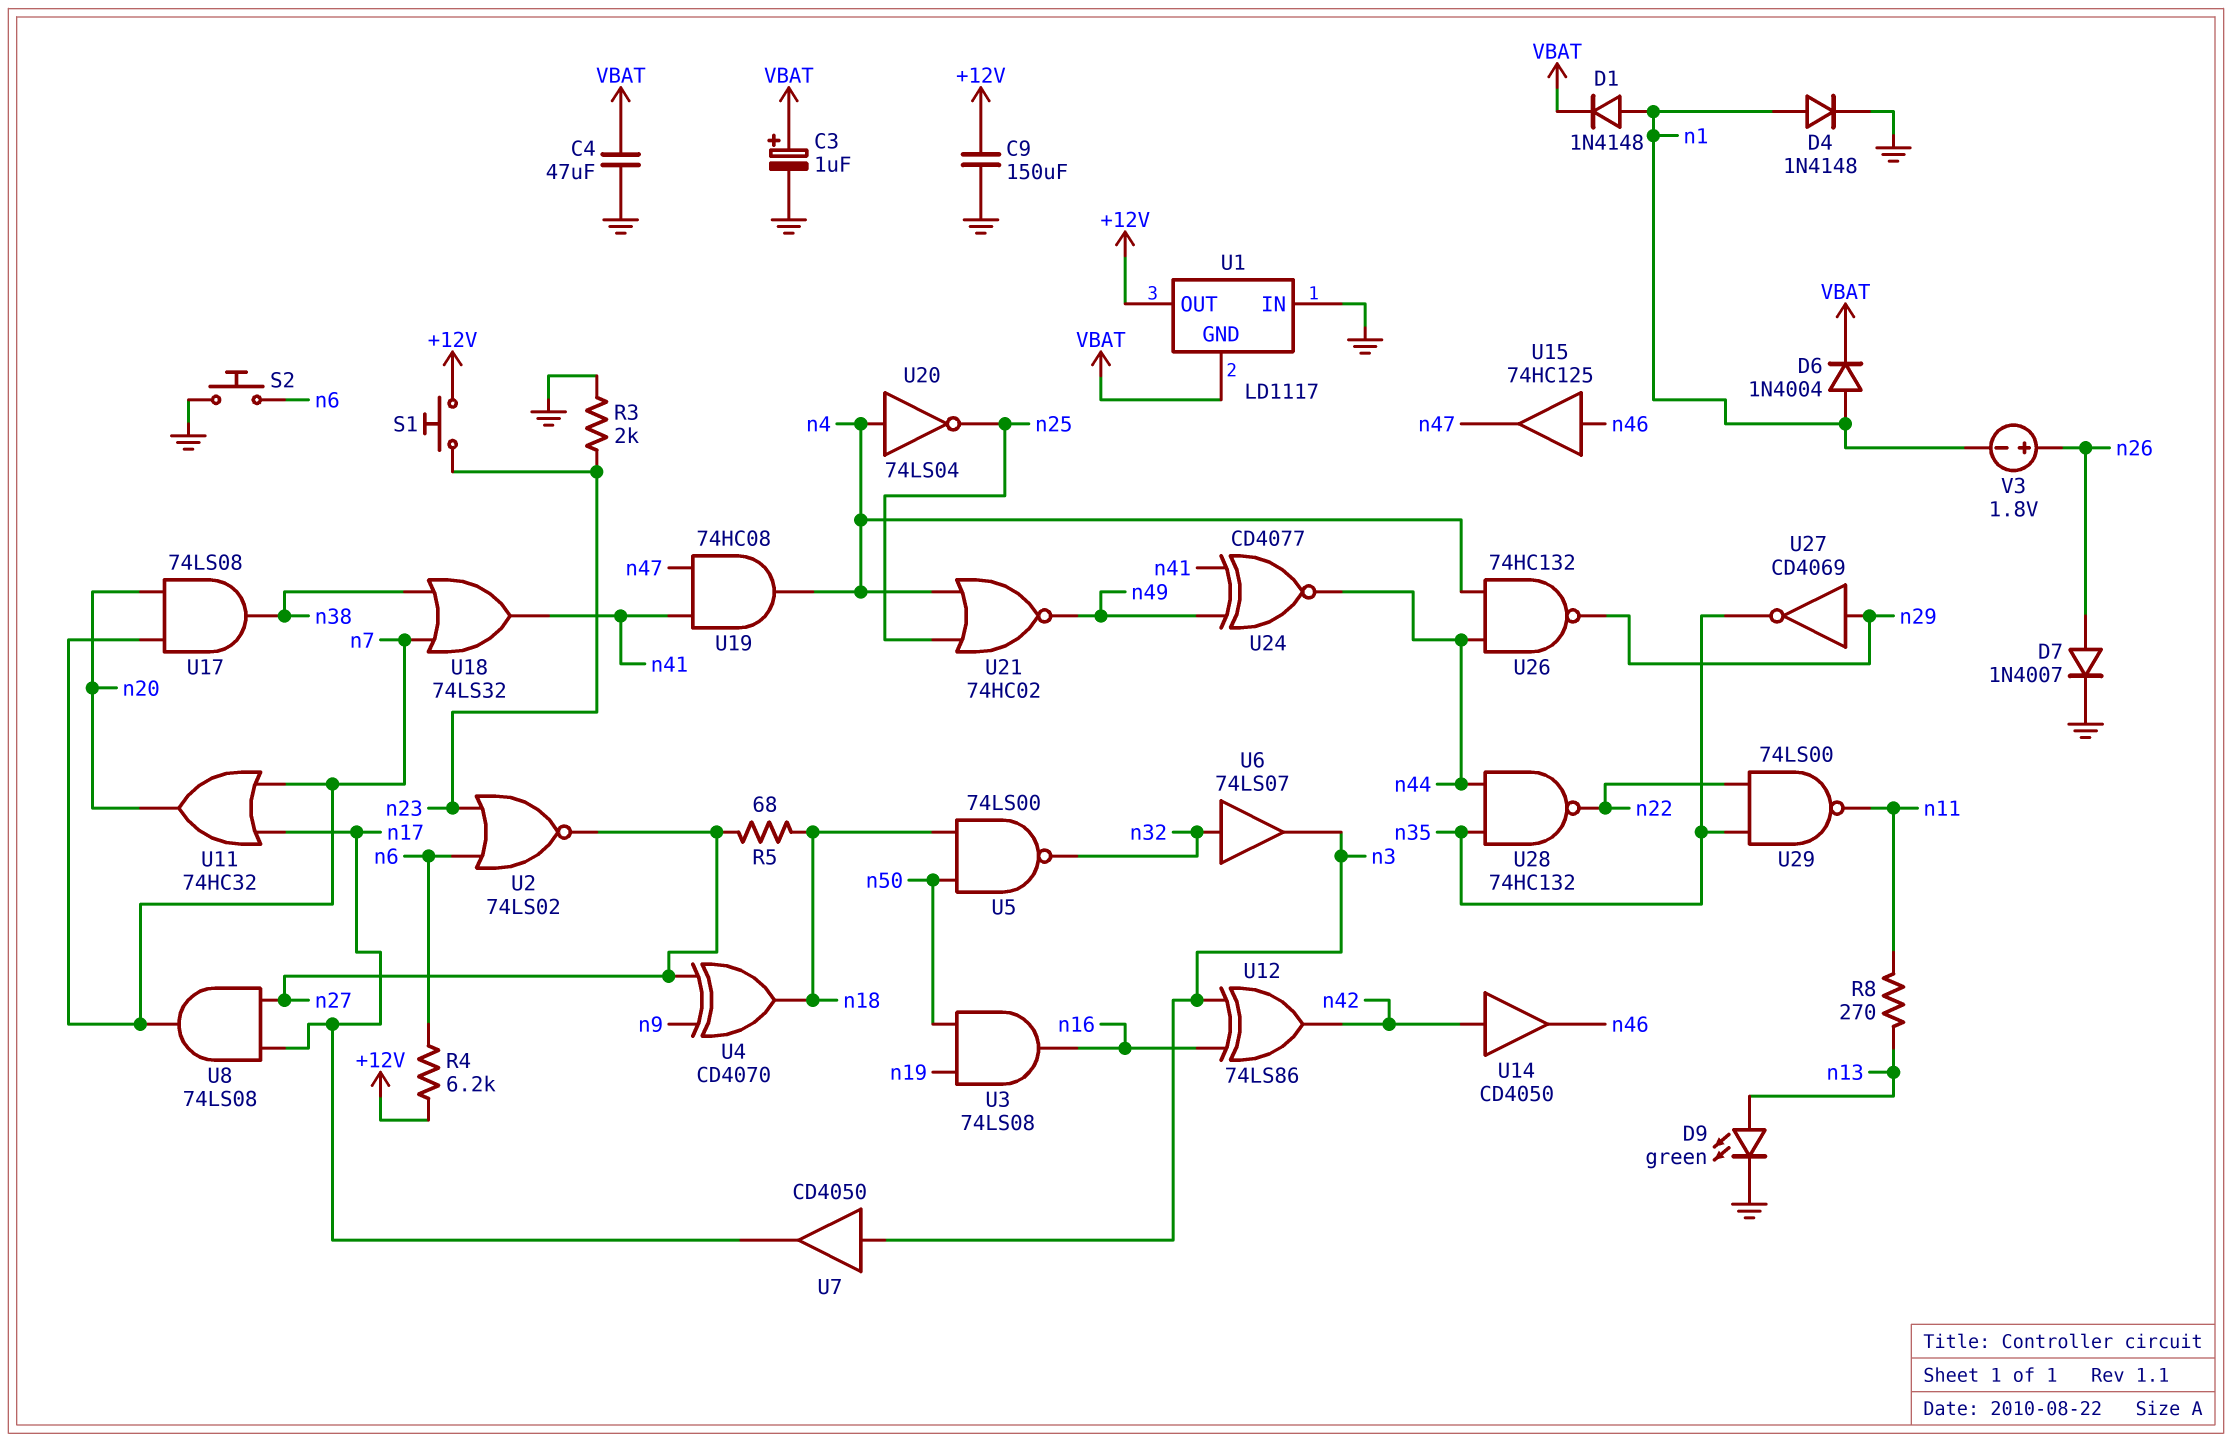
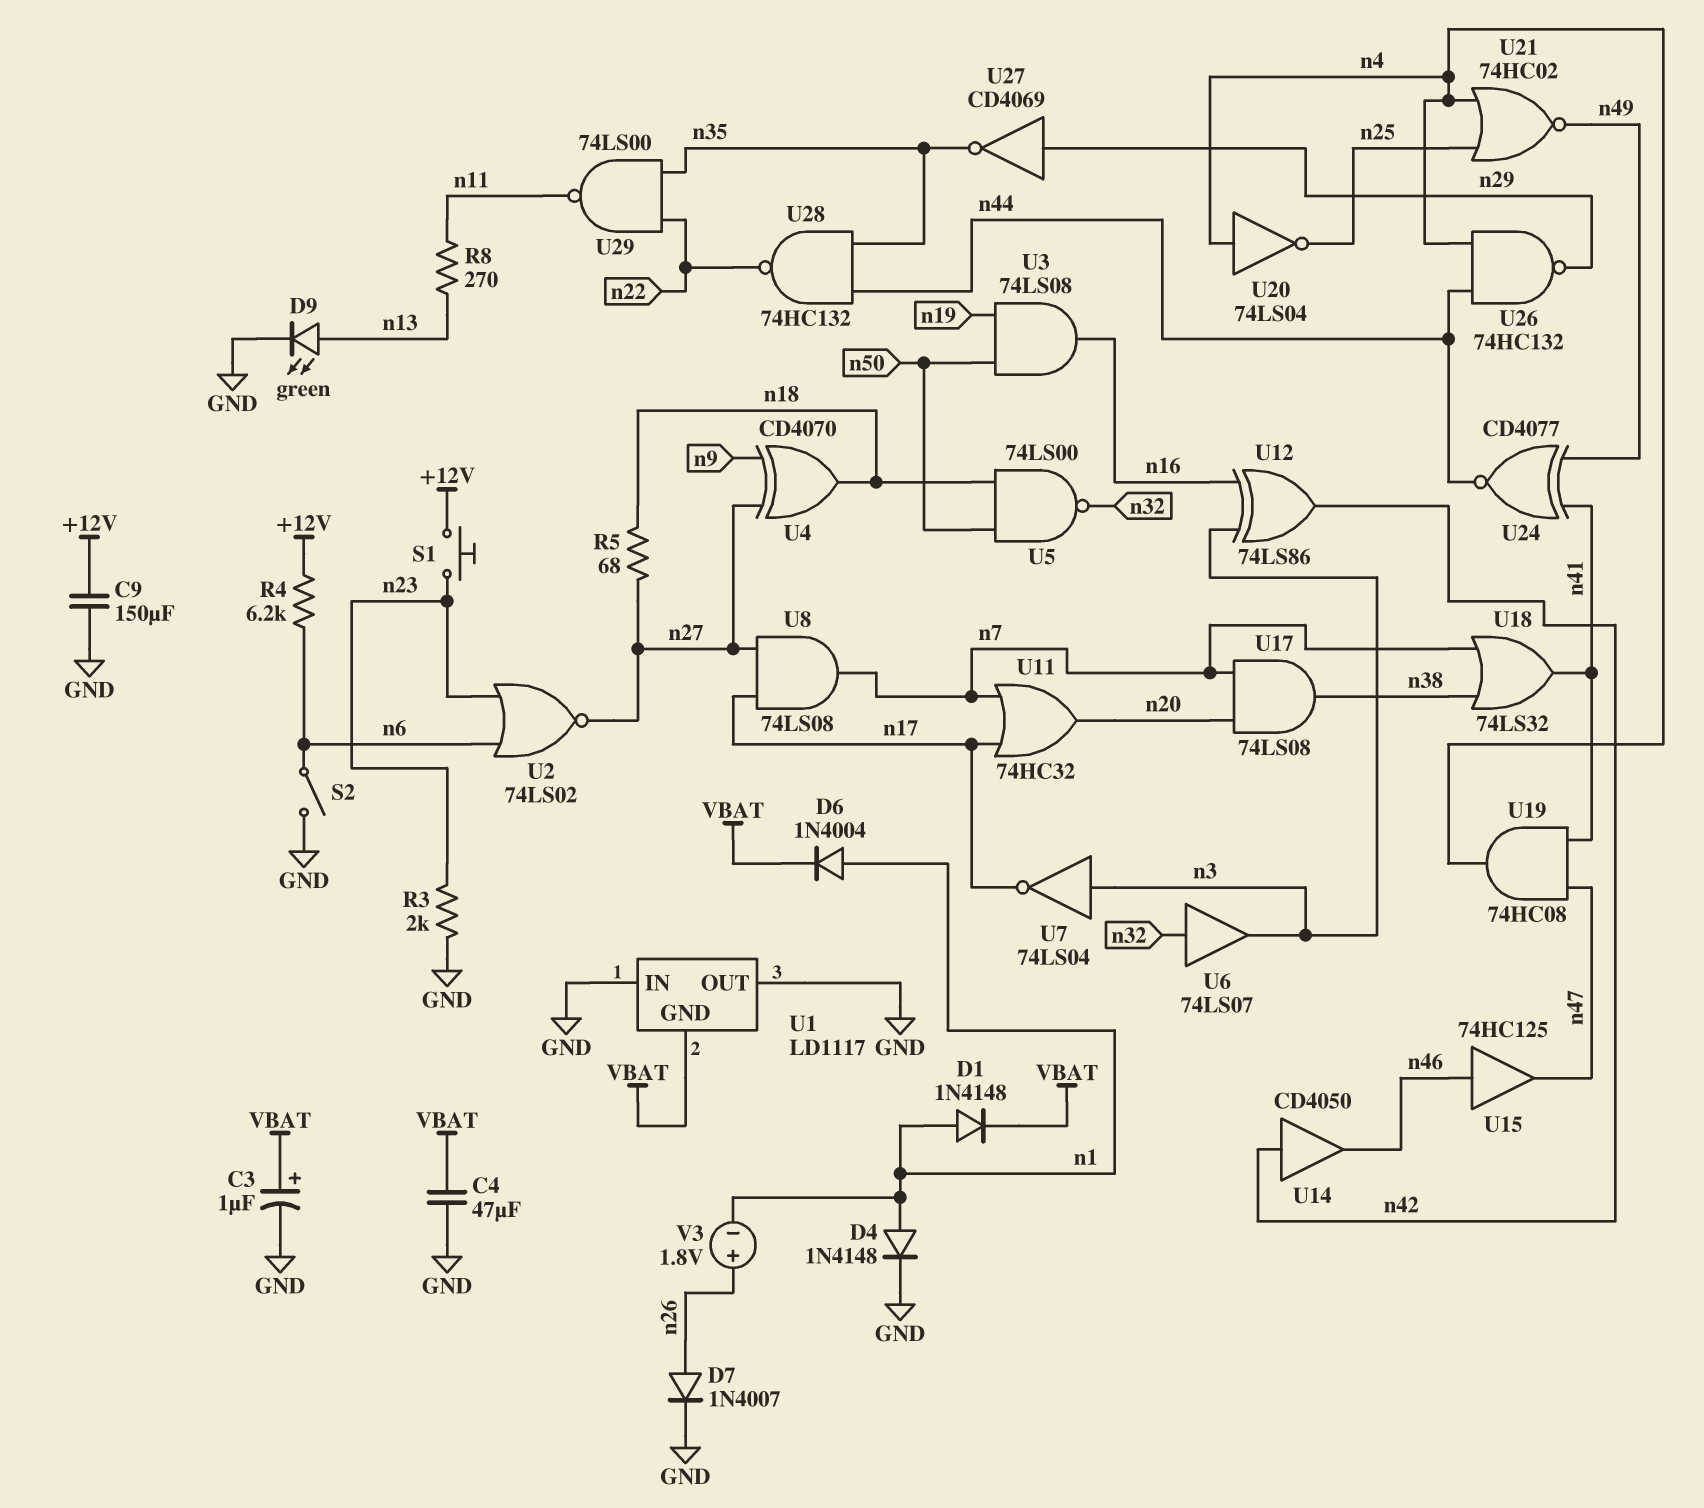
S2: button (GND, n6) -> switch (GND, n6)
U1 pin OUT: +12V -> GND
U7: buffer CD4050 (in n3, out n17) -> NOT 74LS04 (in n3, out n17)

